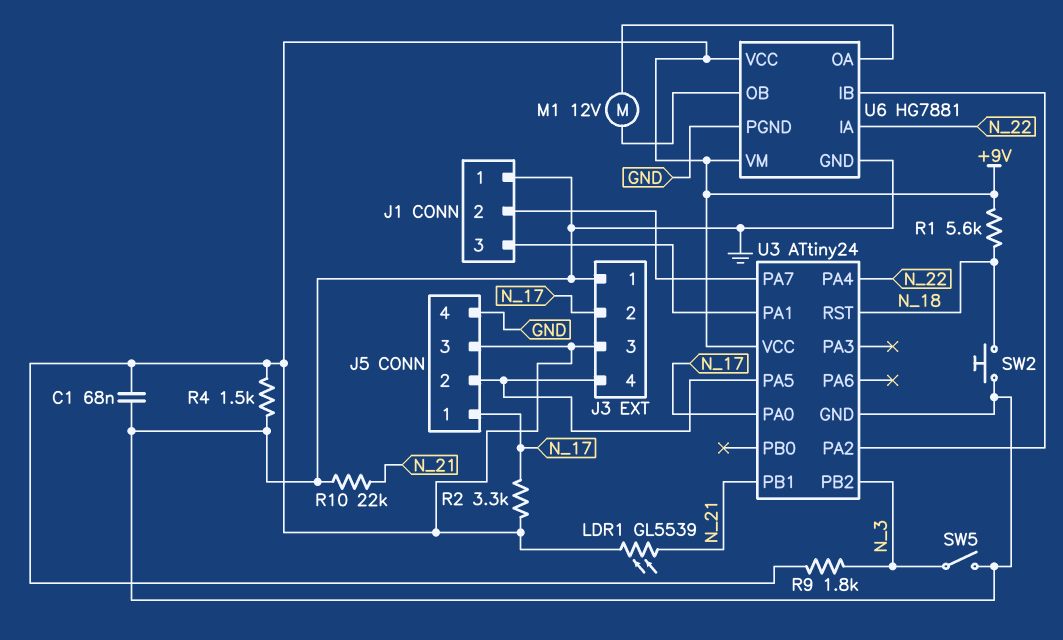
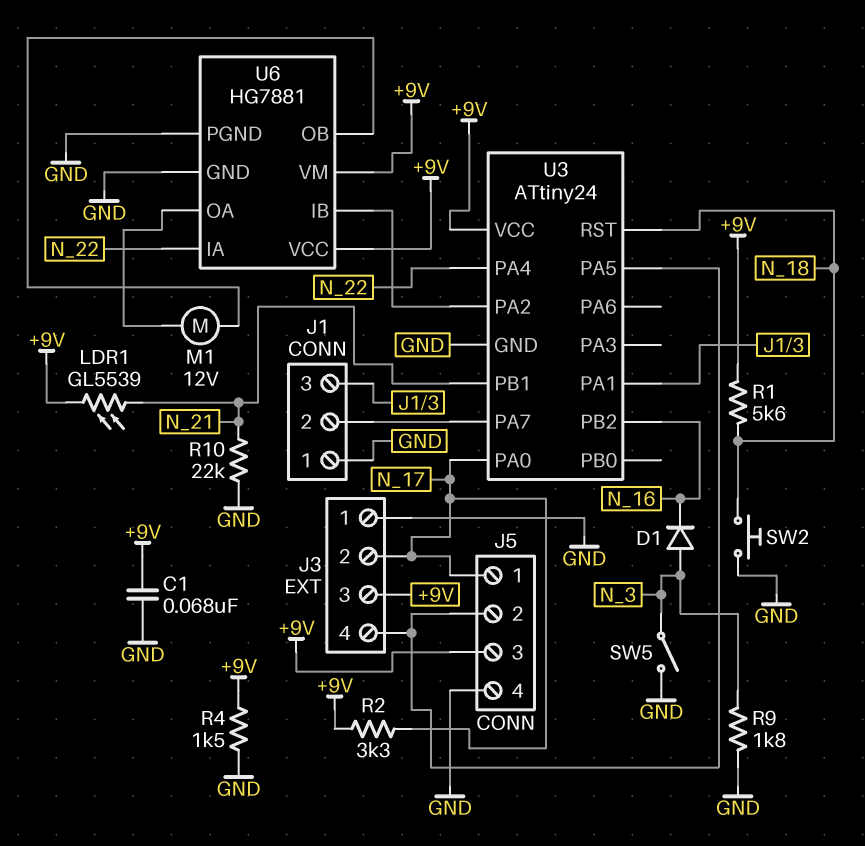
D1: none -> diode (A N_3, K N_16)
R9: 1.8k (+9V, N_3) -> 1.8k (GND, N_3)
U3 pin PB2: N_3 -> N_16

